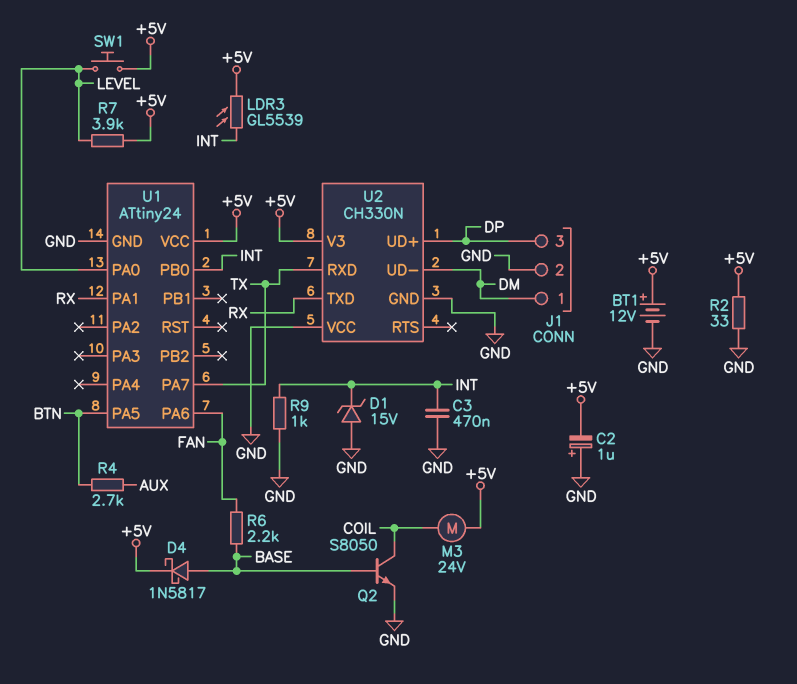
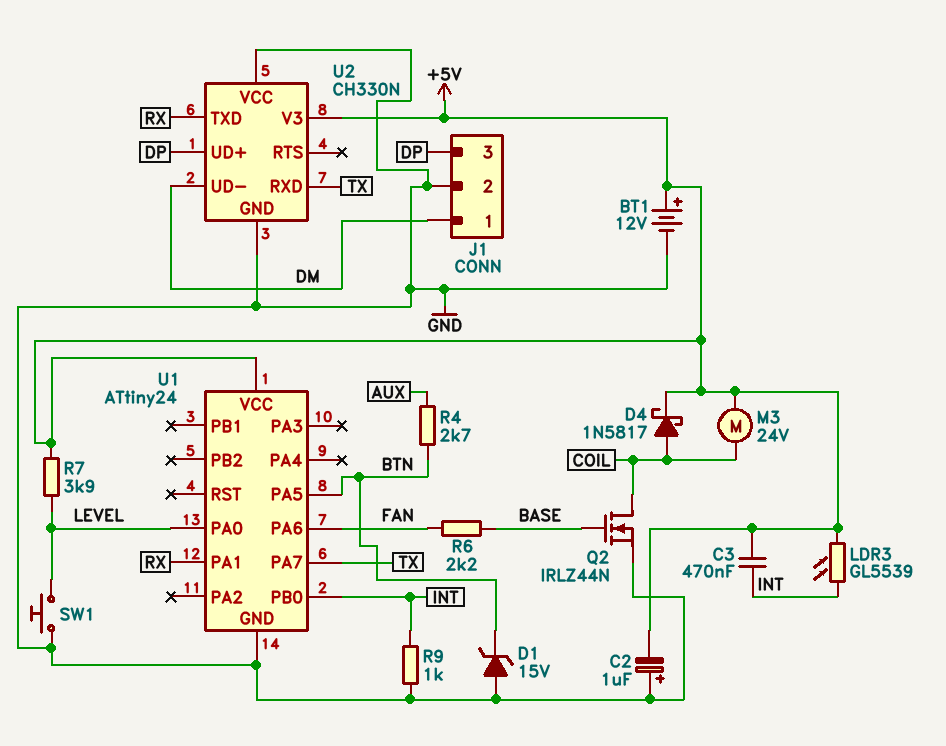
C3: 470nF (GND, INT) -> 470nF (+5V, INT)
D1: zener 15V (A GND, K INT) -> zener 15V (A GND, K BTN)
D4: schottky 1N5817 (A BASE, K +5V) -> schottky 1N5817 (A COIL, K +5V)
Q2: NPN S8050 (B BASE, C COIL, E GND) -> NMOS IRLZ44N (G BASE, D COIL, S GND)
R2: 33 (+5V, GND) -> none
SW1: button (+5V, LEVEL) -> button (GND, LEVEL)

